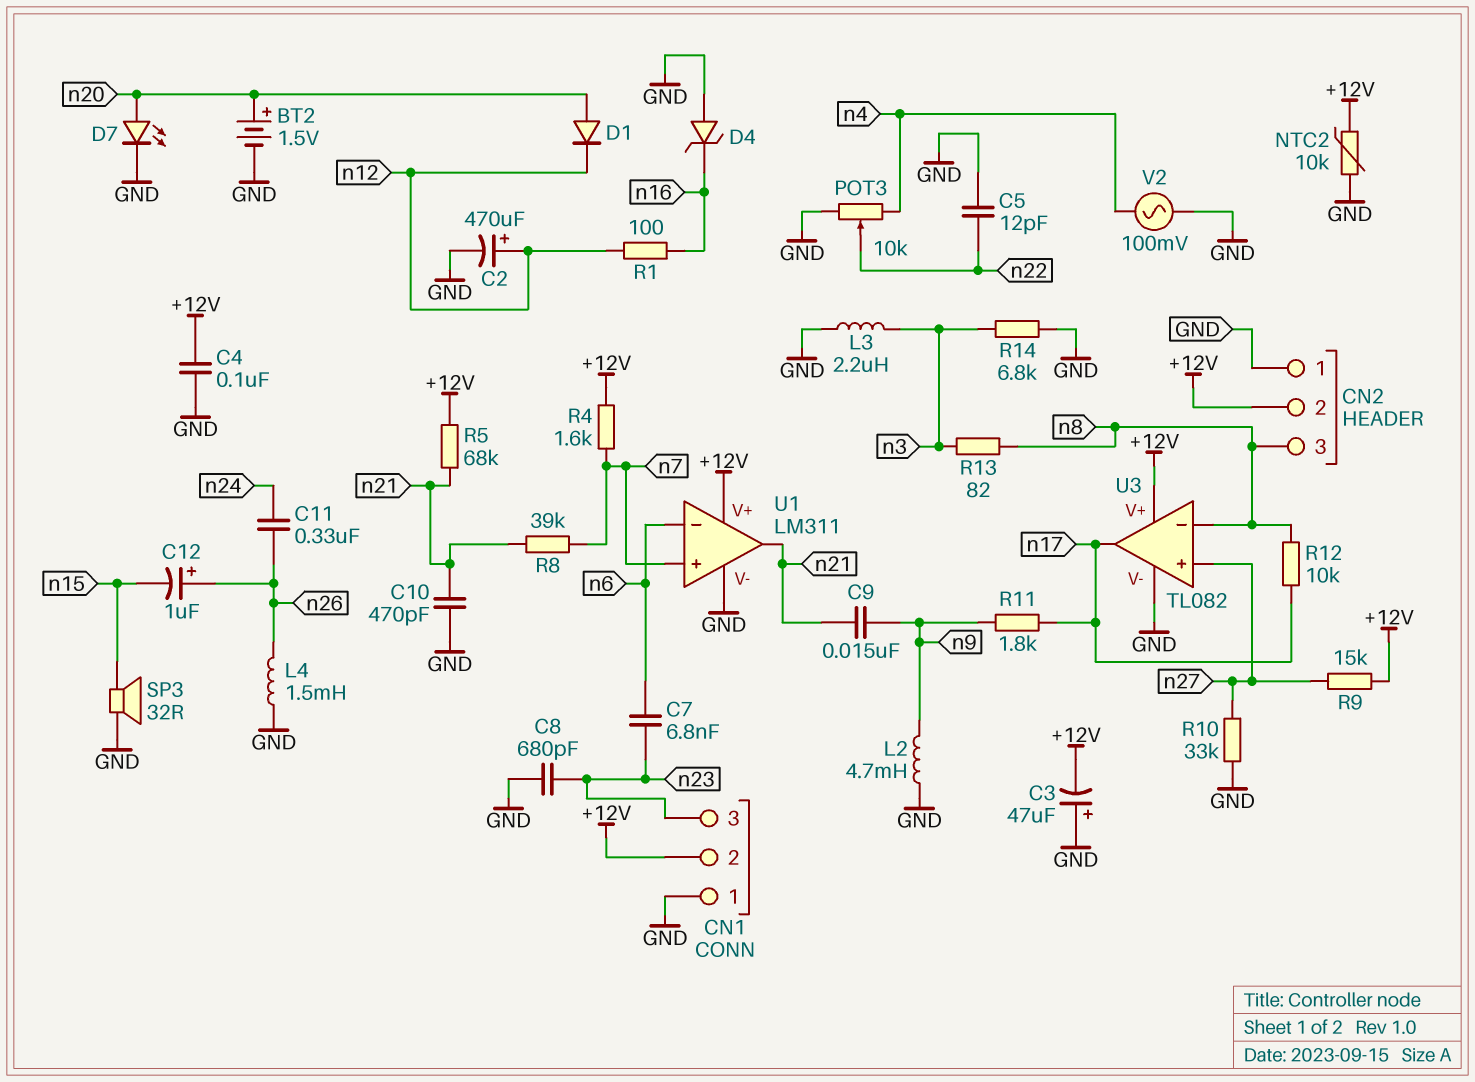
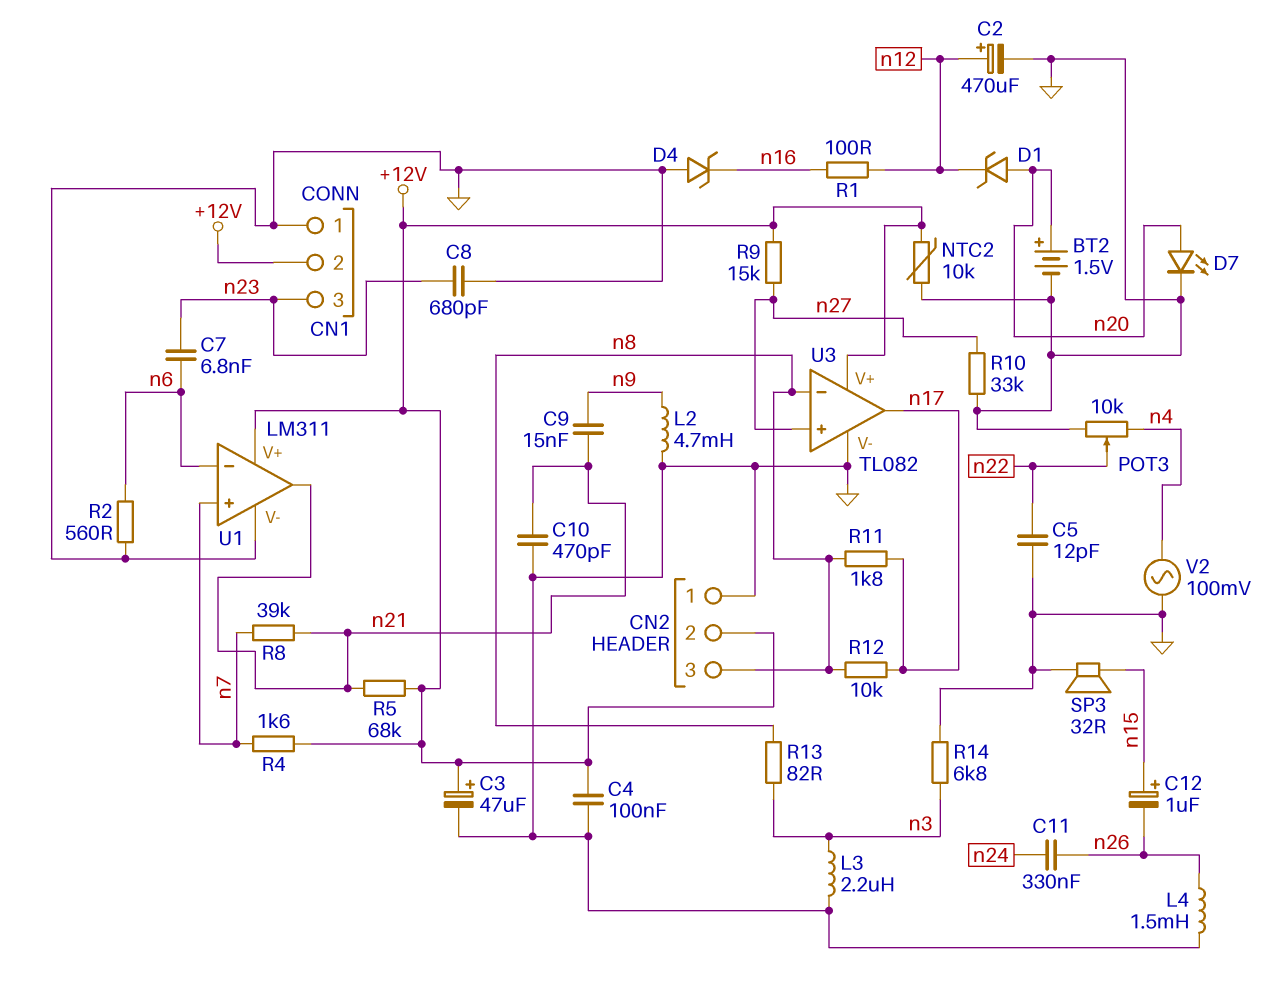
C3: 47uF (plus GND, minus +12V) -> 47uF (plus +12V, minus GND)
C12: 1uF (plus n26, minus n15) -> 1uF (plus n15, minus n26)
D1: diode (A n20, K n12) -> zener (A n20, K n12)
R2: none -> 560 (GND, n6)
R11: 1.8k (n9, n17) -> 1.8k (n8, n17)

